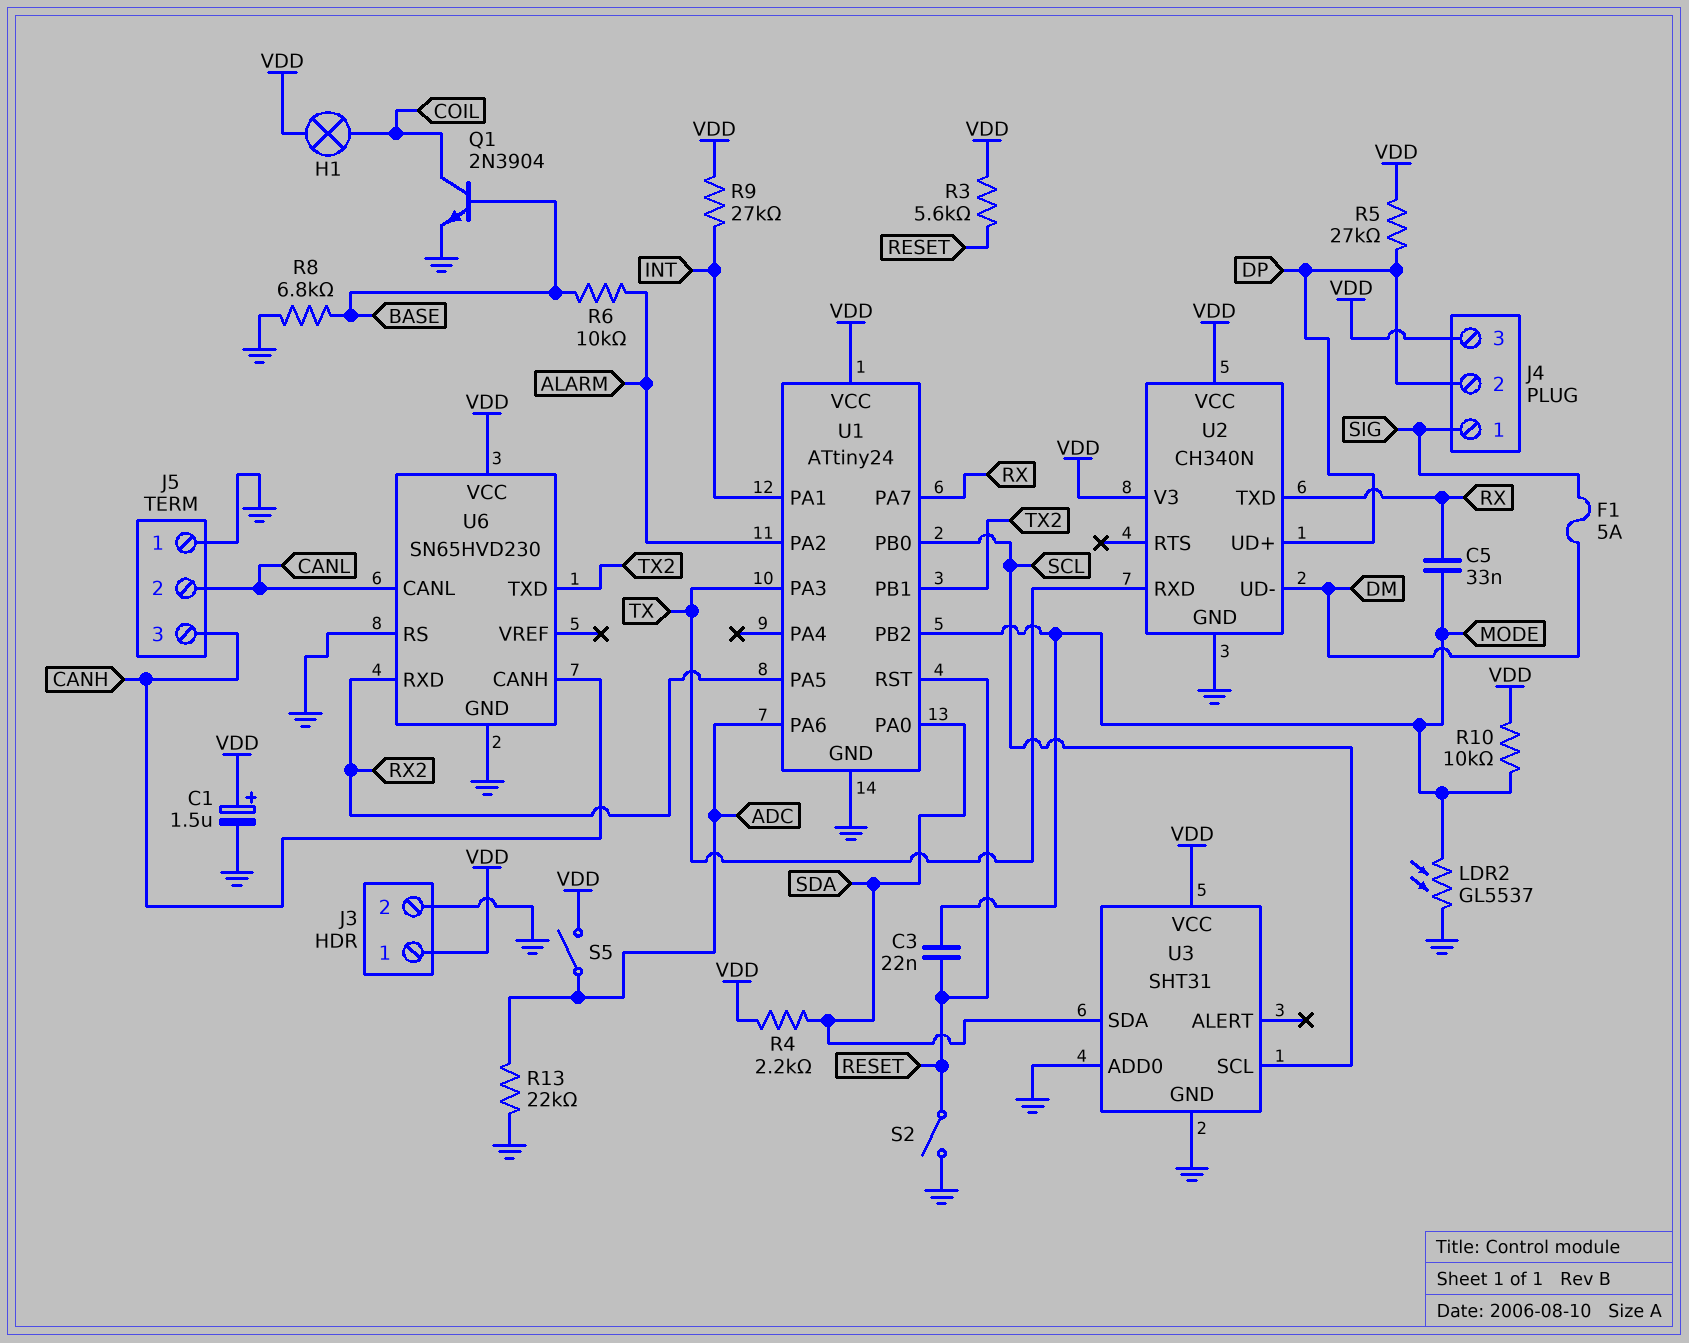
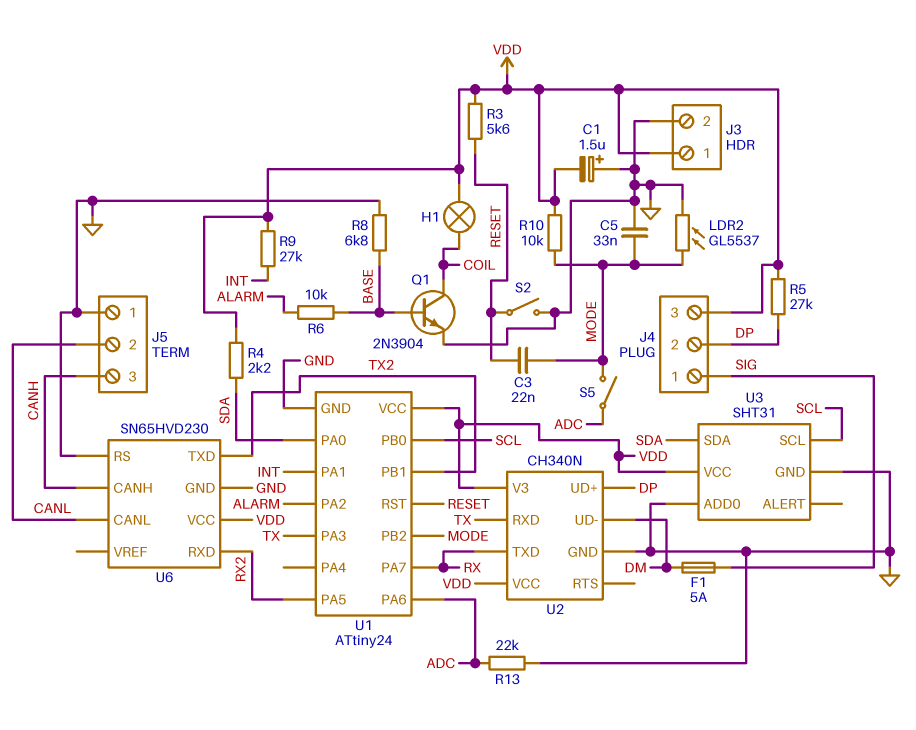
C1: 1.5uF (plus VDD, minus GND) -> 1.5uF (plus GND, minus VDD)
C5: 33nF (MODE, RX) -> 33nF (GND, MODE)
S5: switch (ADC, VDD) -> switch (ADC, MODE)

